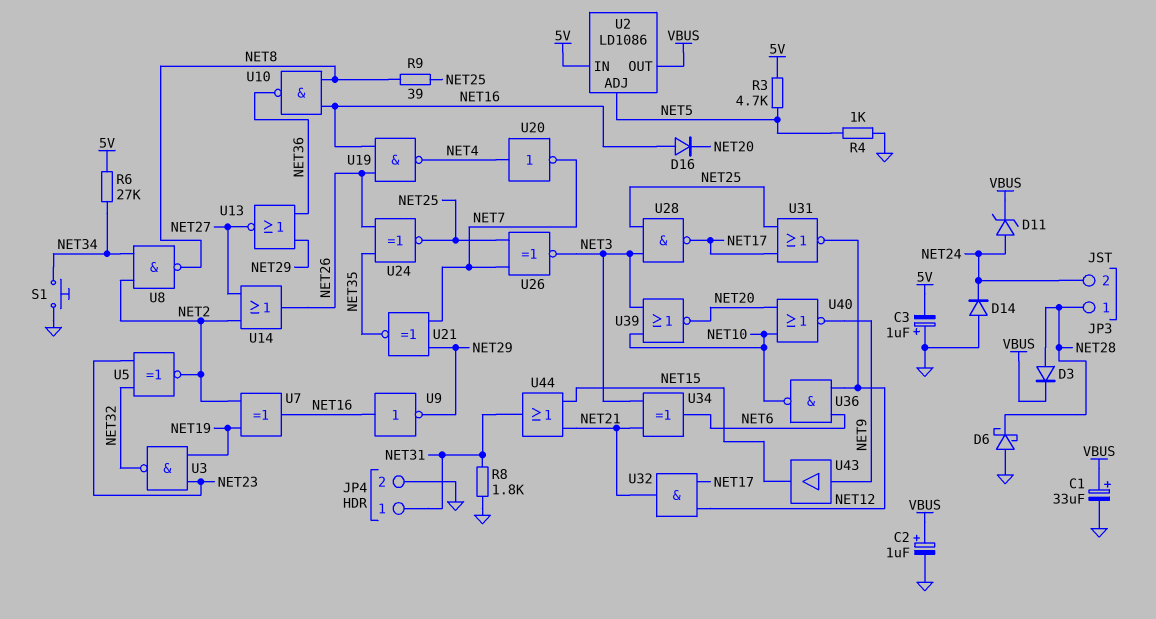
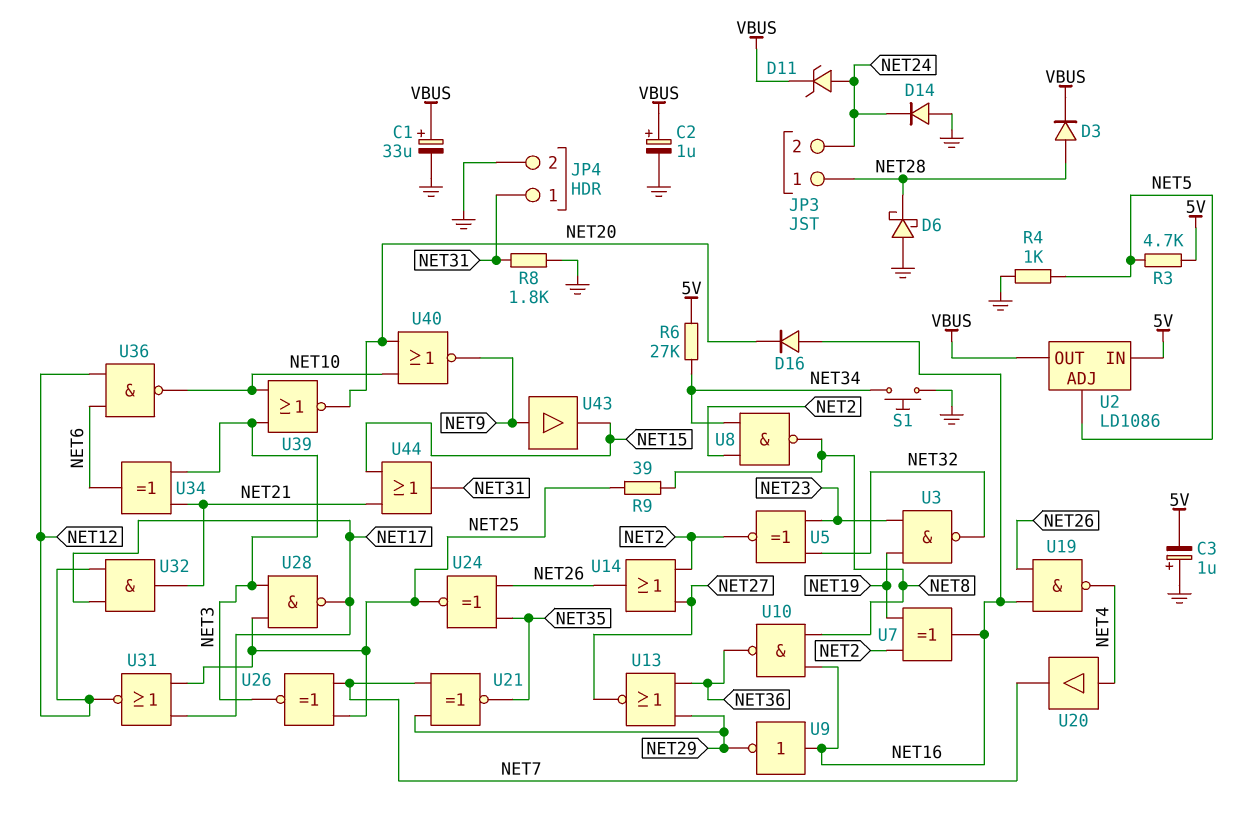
U20: NOT (in NET4, out NET7) -> buffer (in NET4, out NET7)

